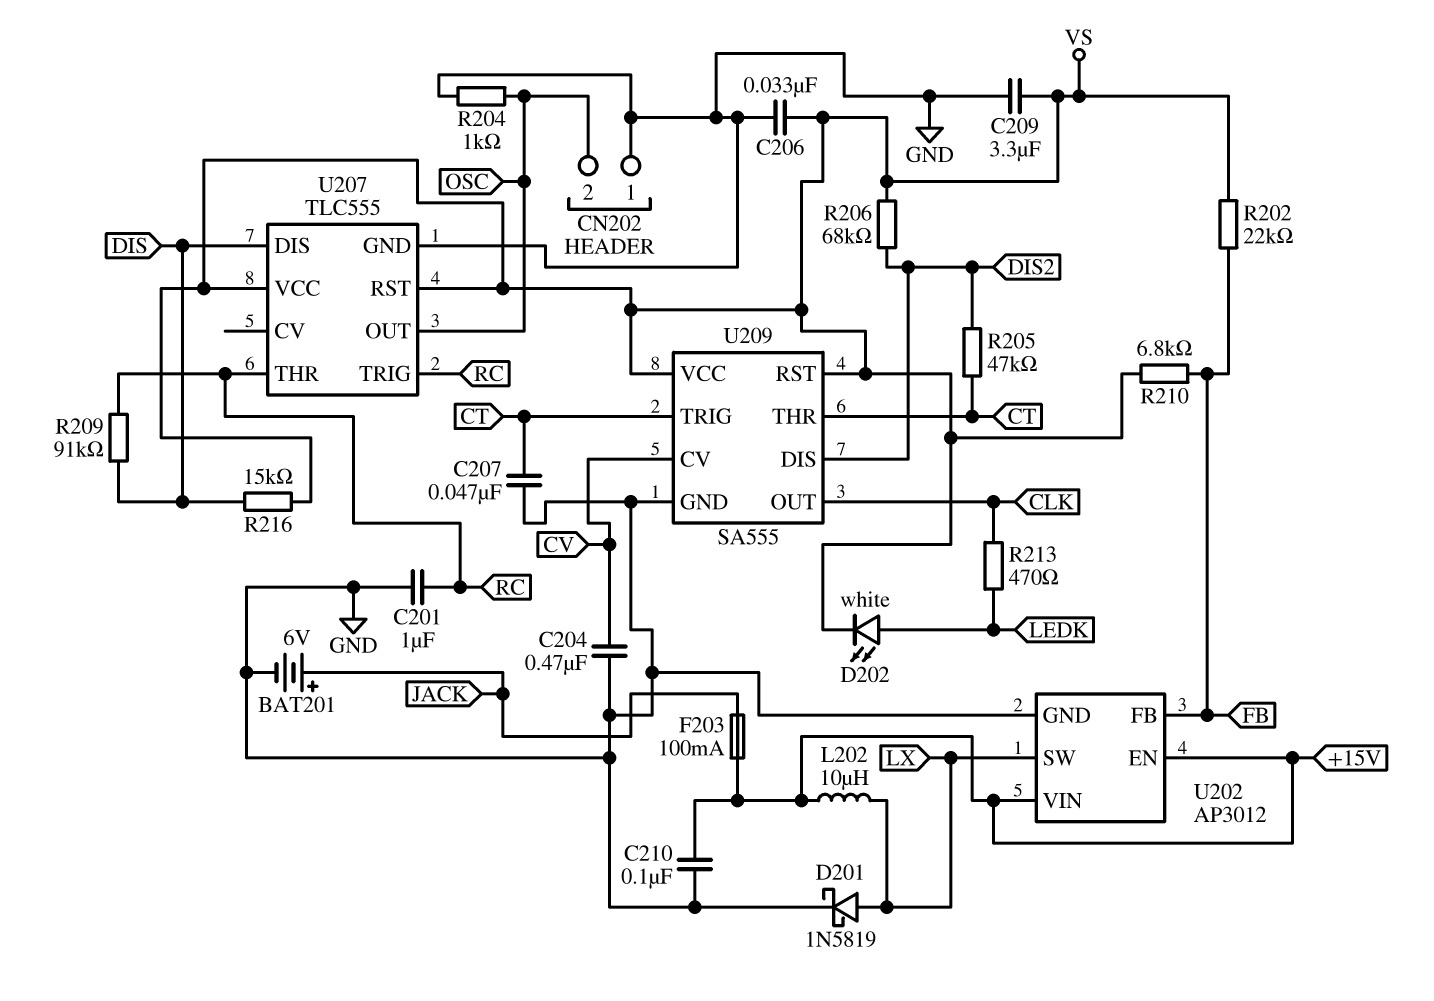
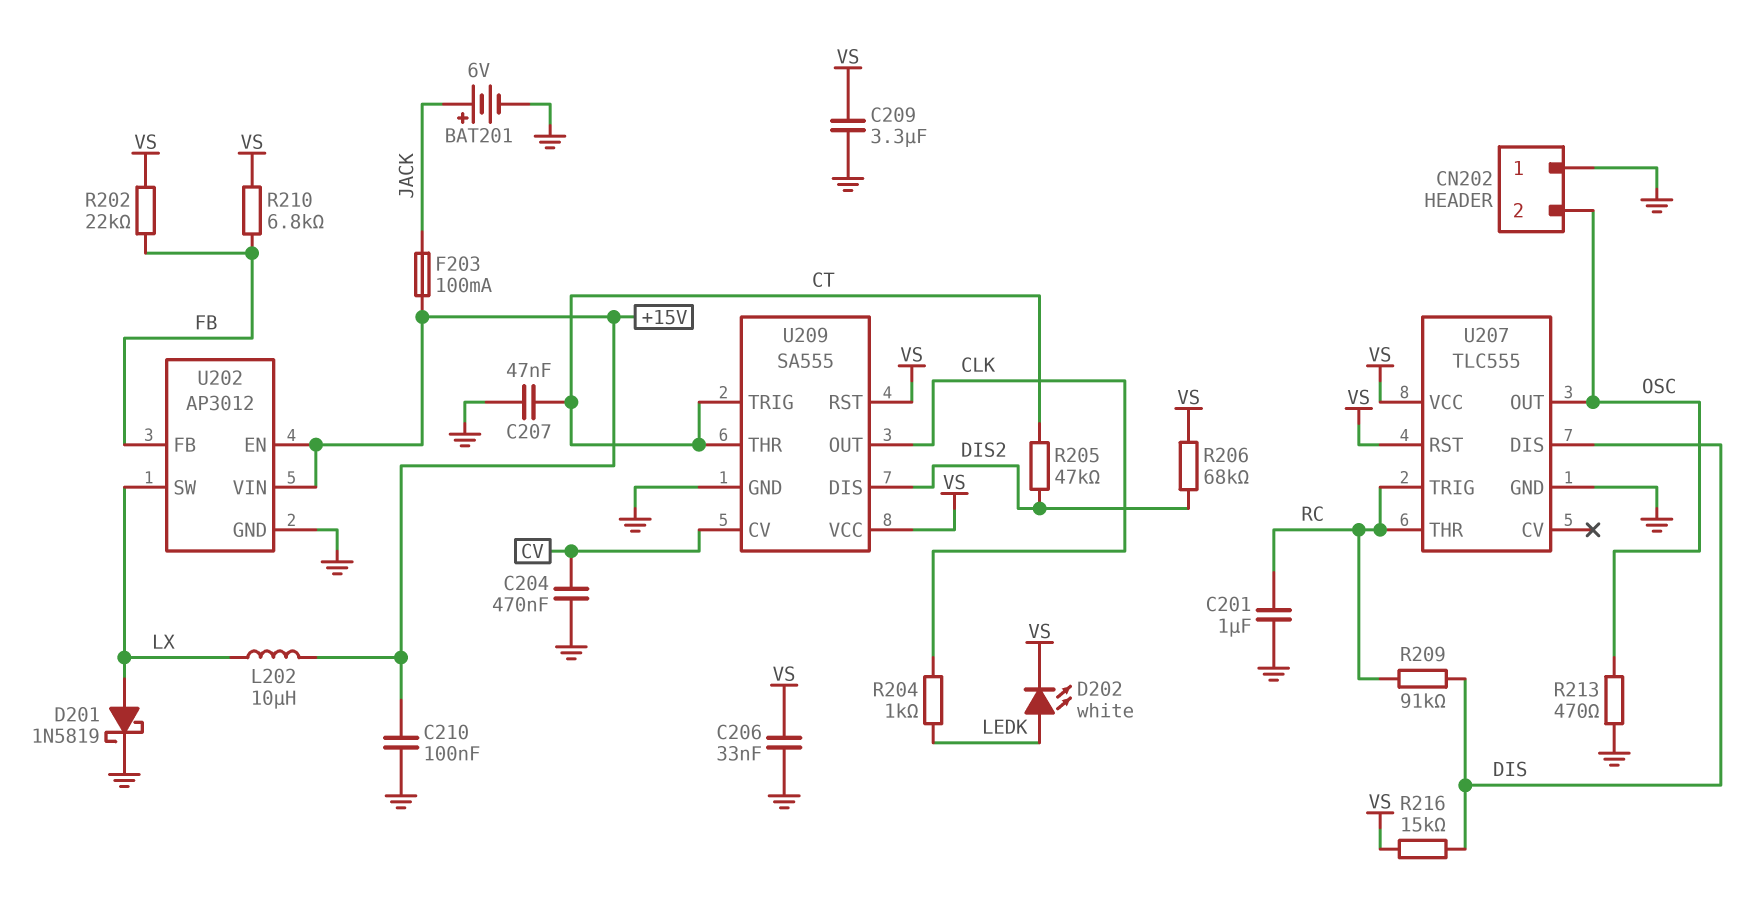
R204: 1k (GND, OSC) -> 1k (CLK, LEDK)
R213: 470 (CLK, LEDK) -> 470 (GND, OSC)

